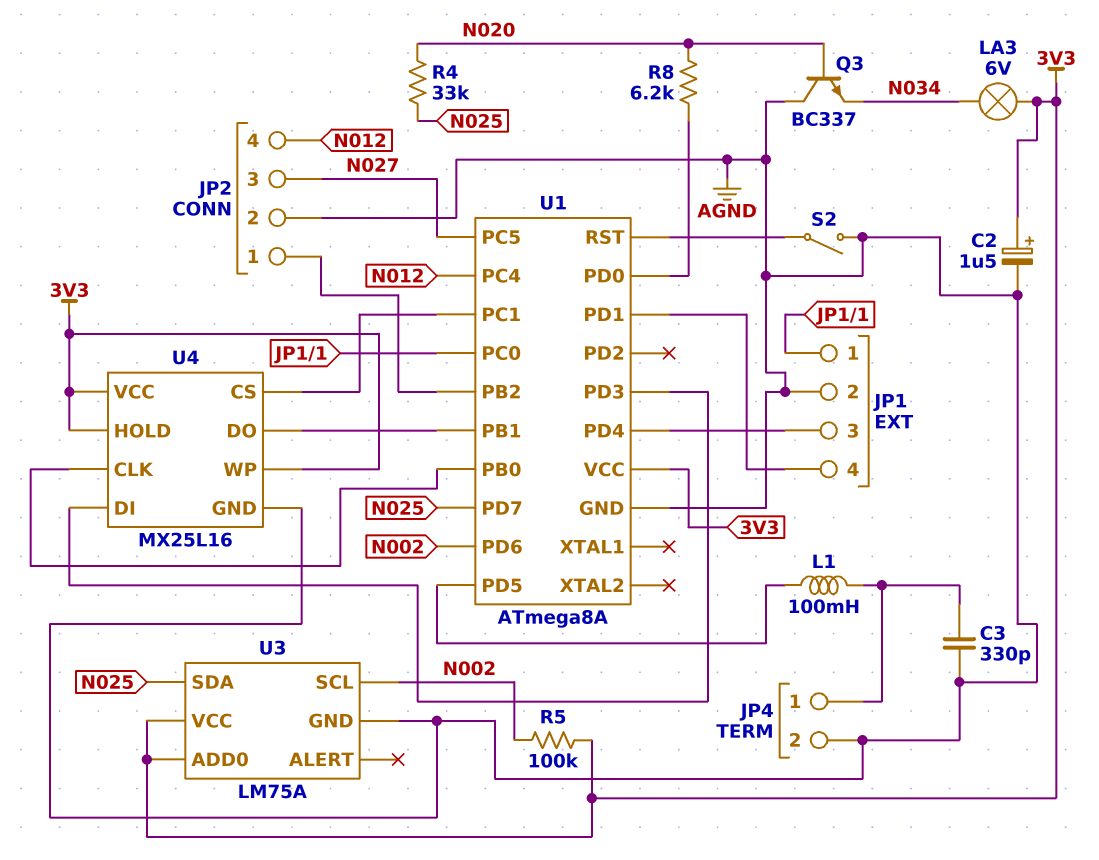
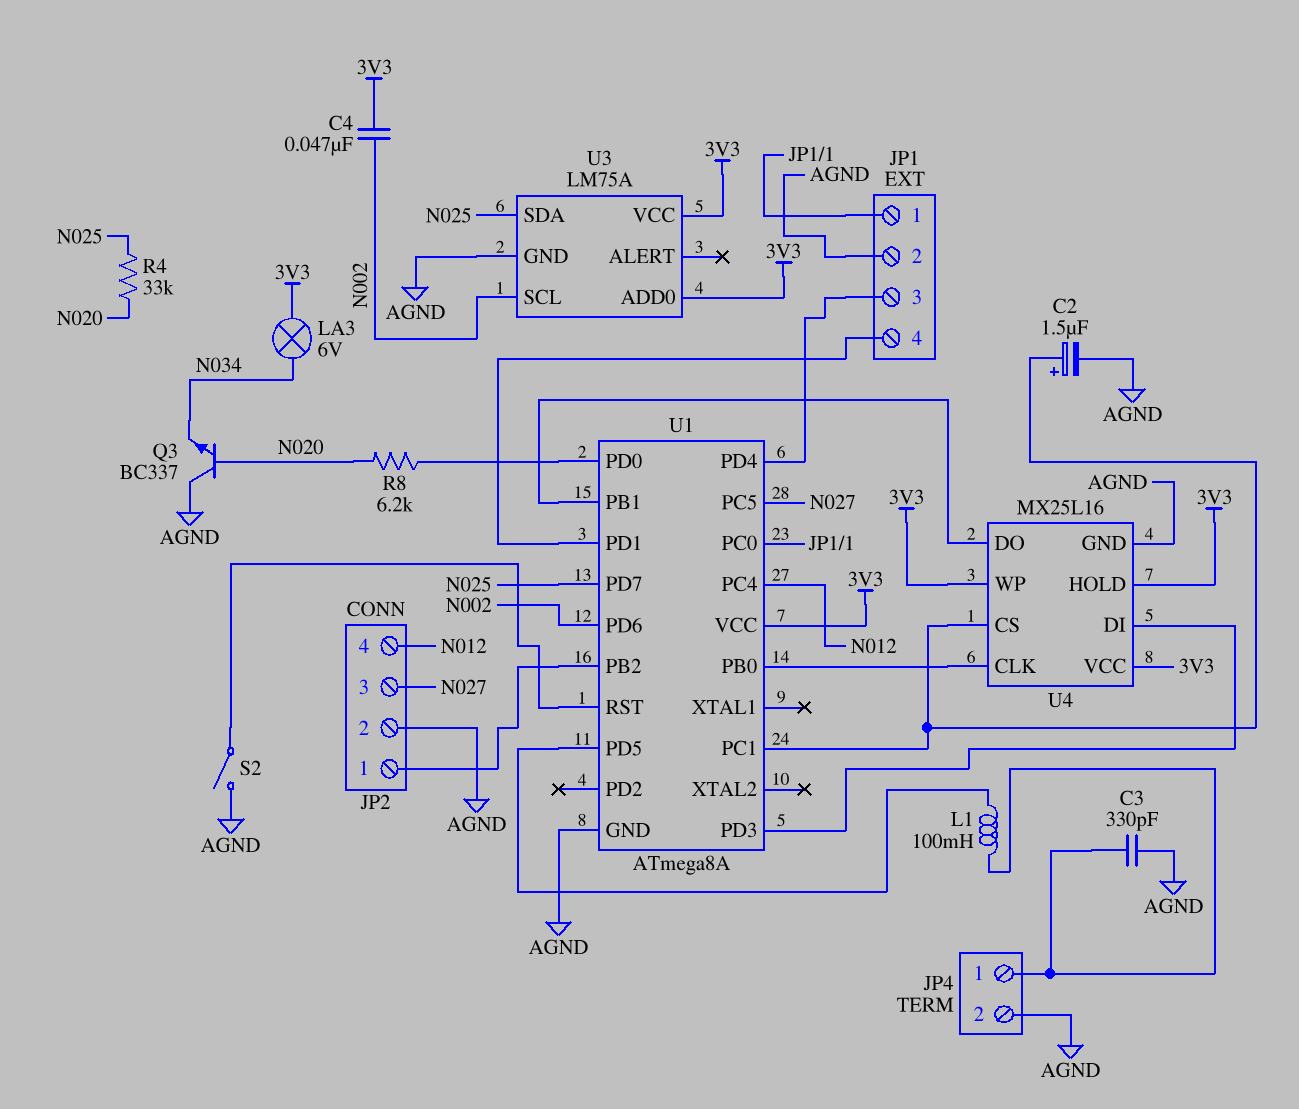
C2: 1.5uF (plus 3V3, minus AGND) -> 1.5uF (plus U1/PC1, minus AGND)
C4: none -> 47nF (3V3, N002)
R5: 100k (3V3, N002) -> none

